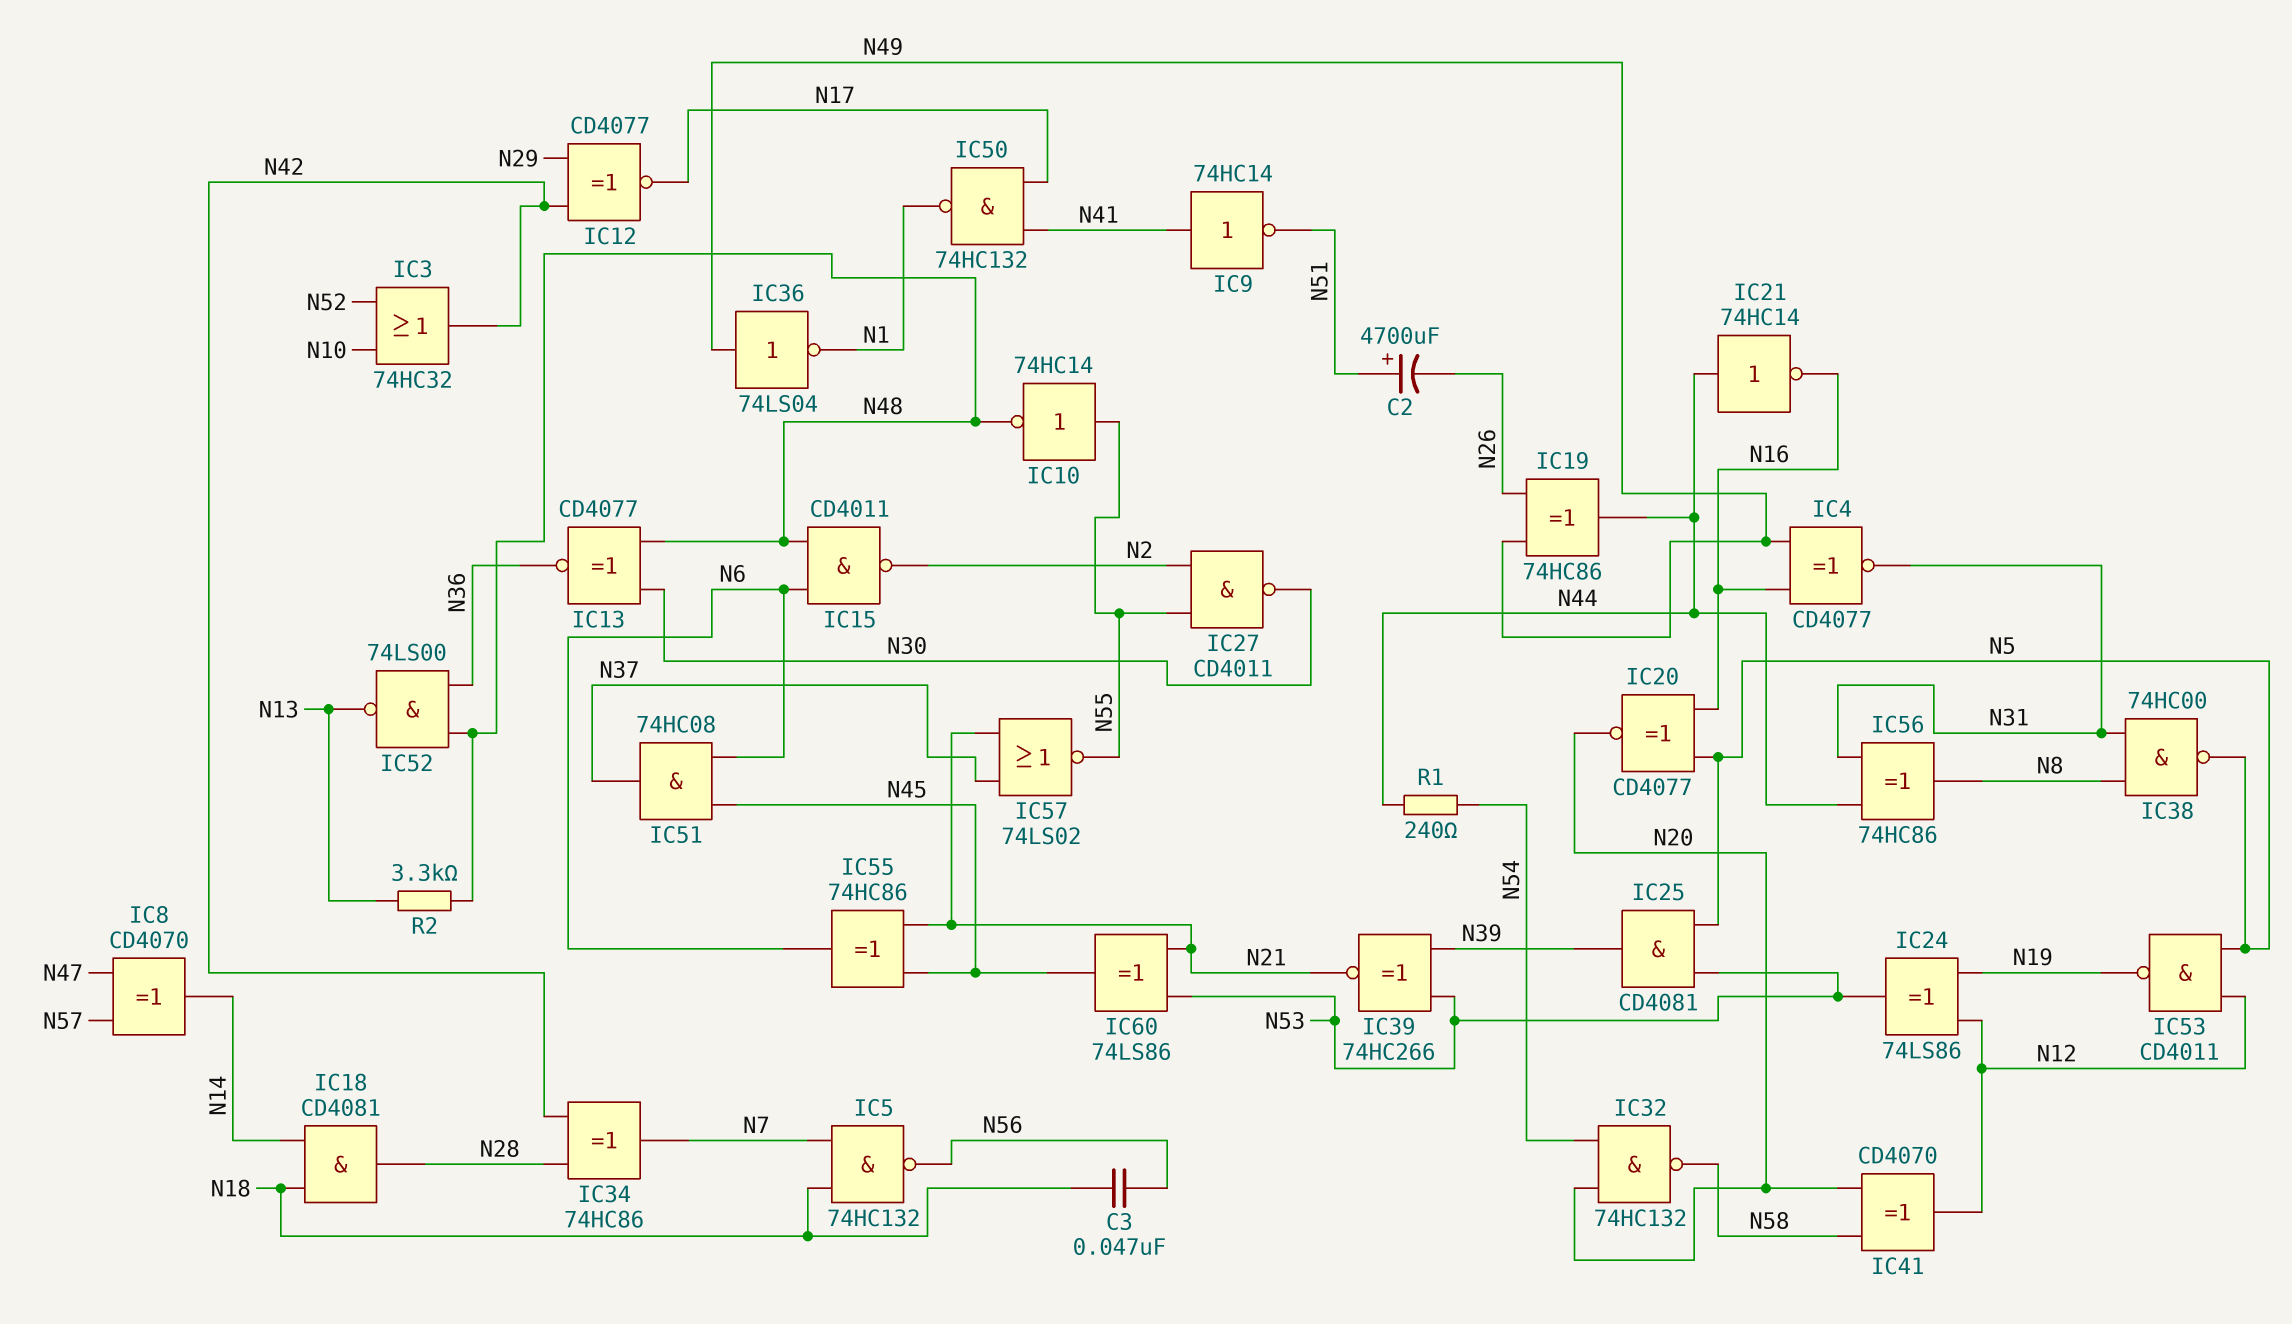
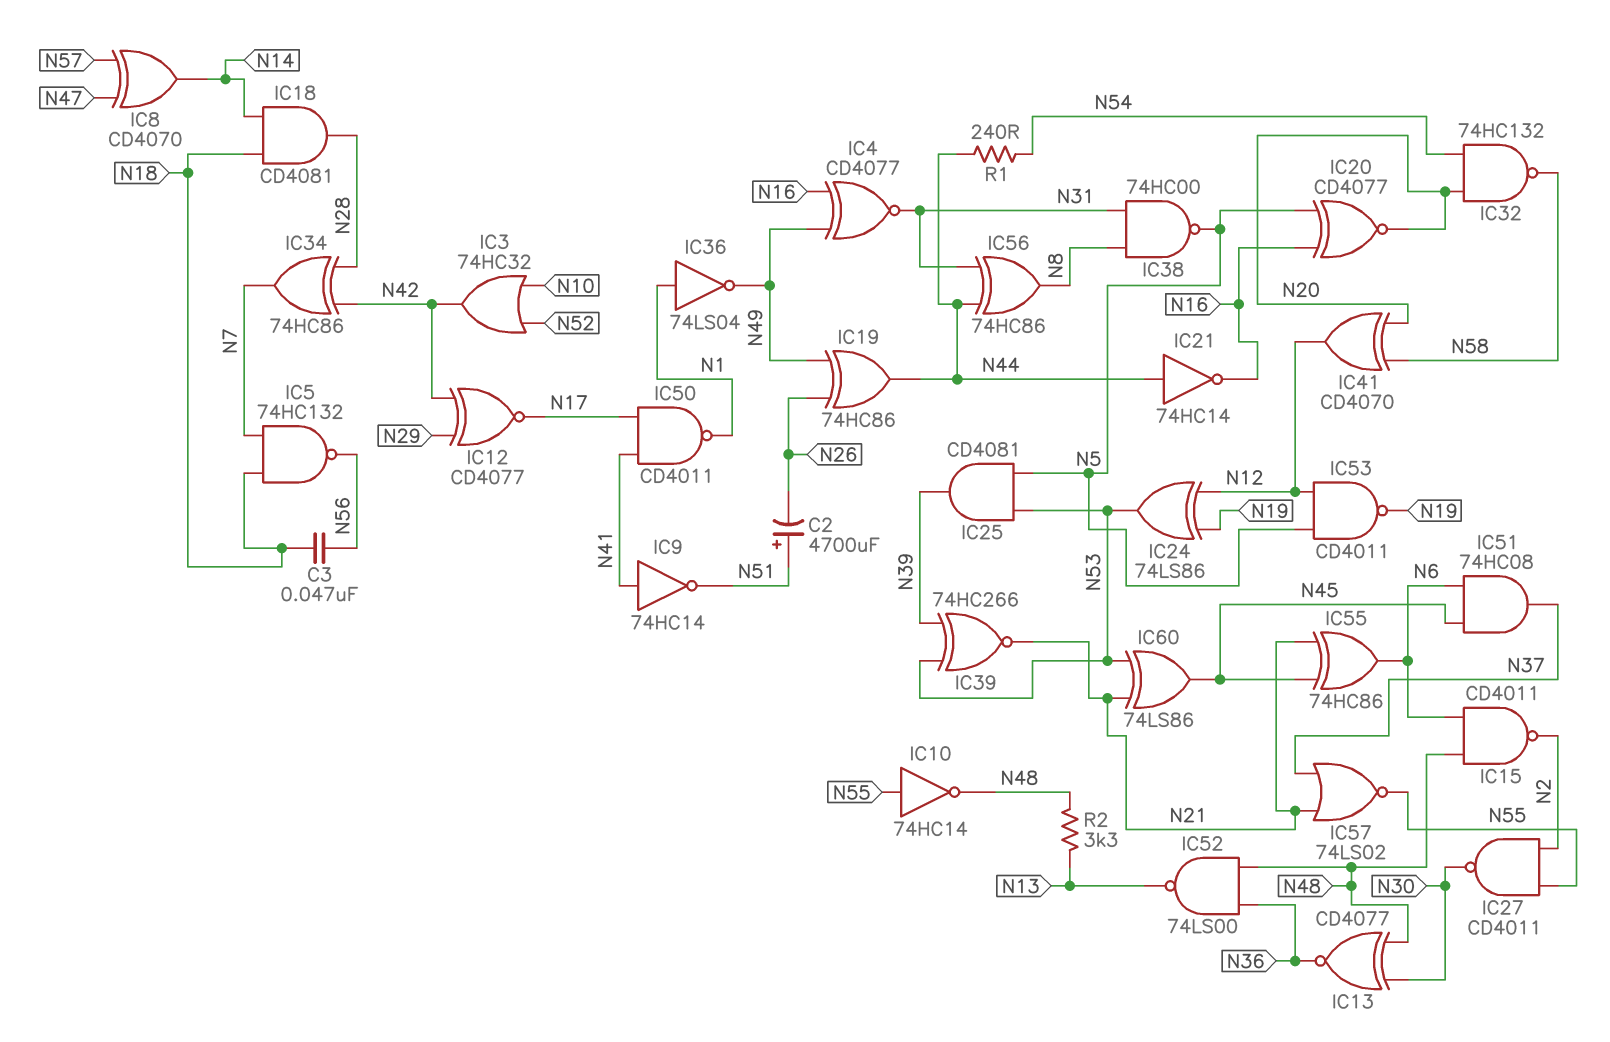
IC36: NOT 74LS04 (in N49, out N1) -> NOT 74LS04 (in N1, out N49)
IC50: NAND 74HC132 (in N17, in N41, out N1) -> NAND CD4011 (in N17, in N41, out N1)

